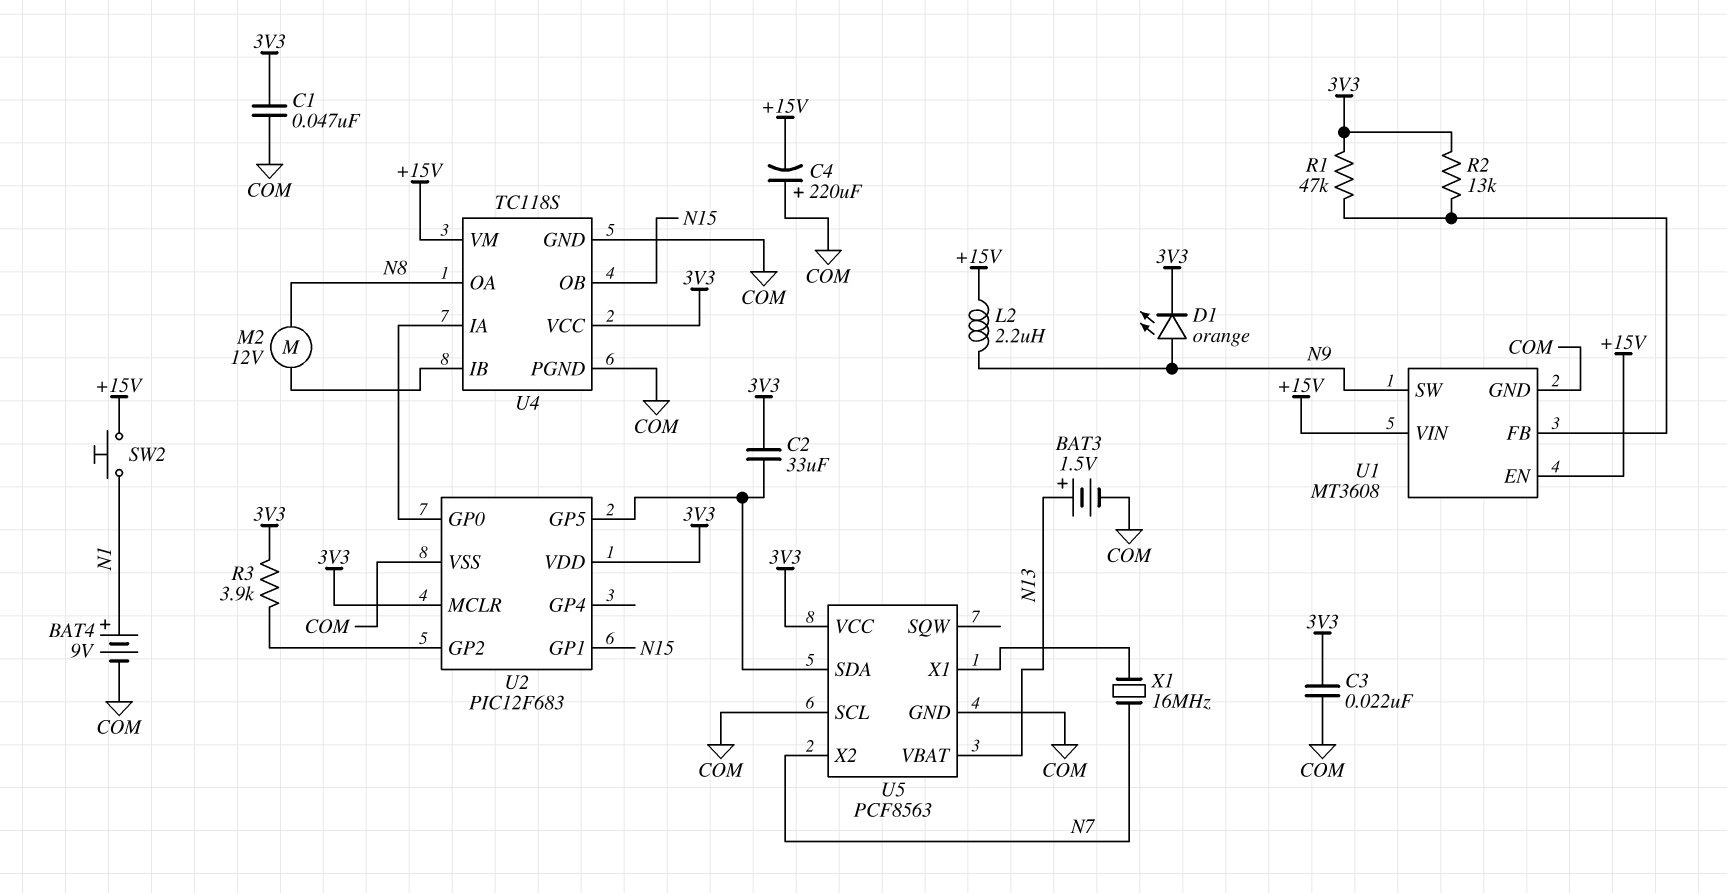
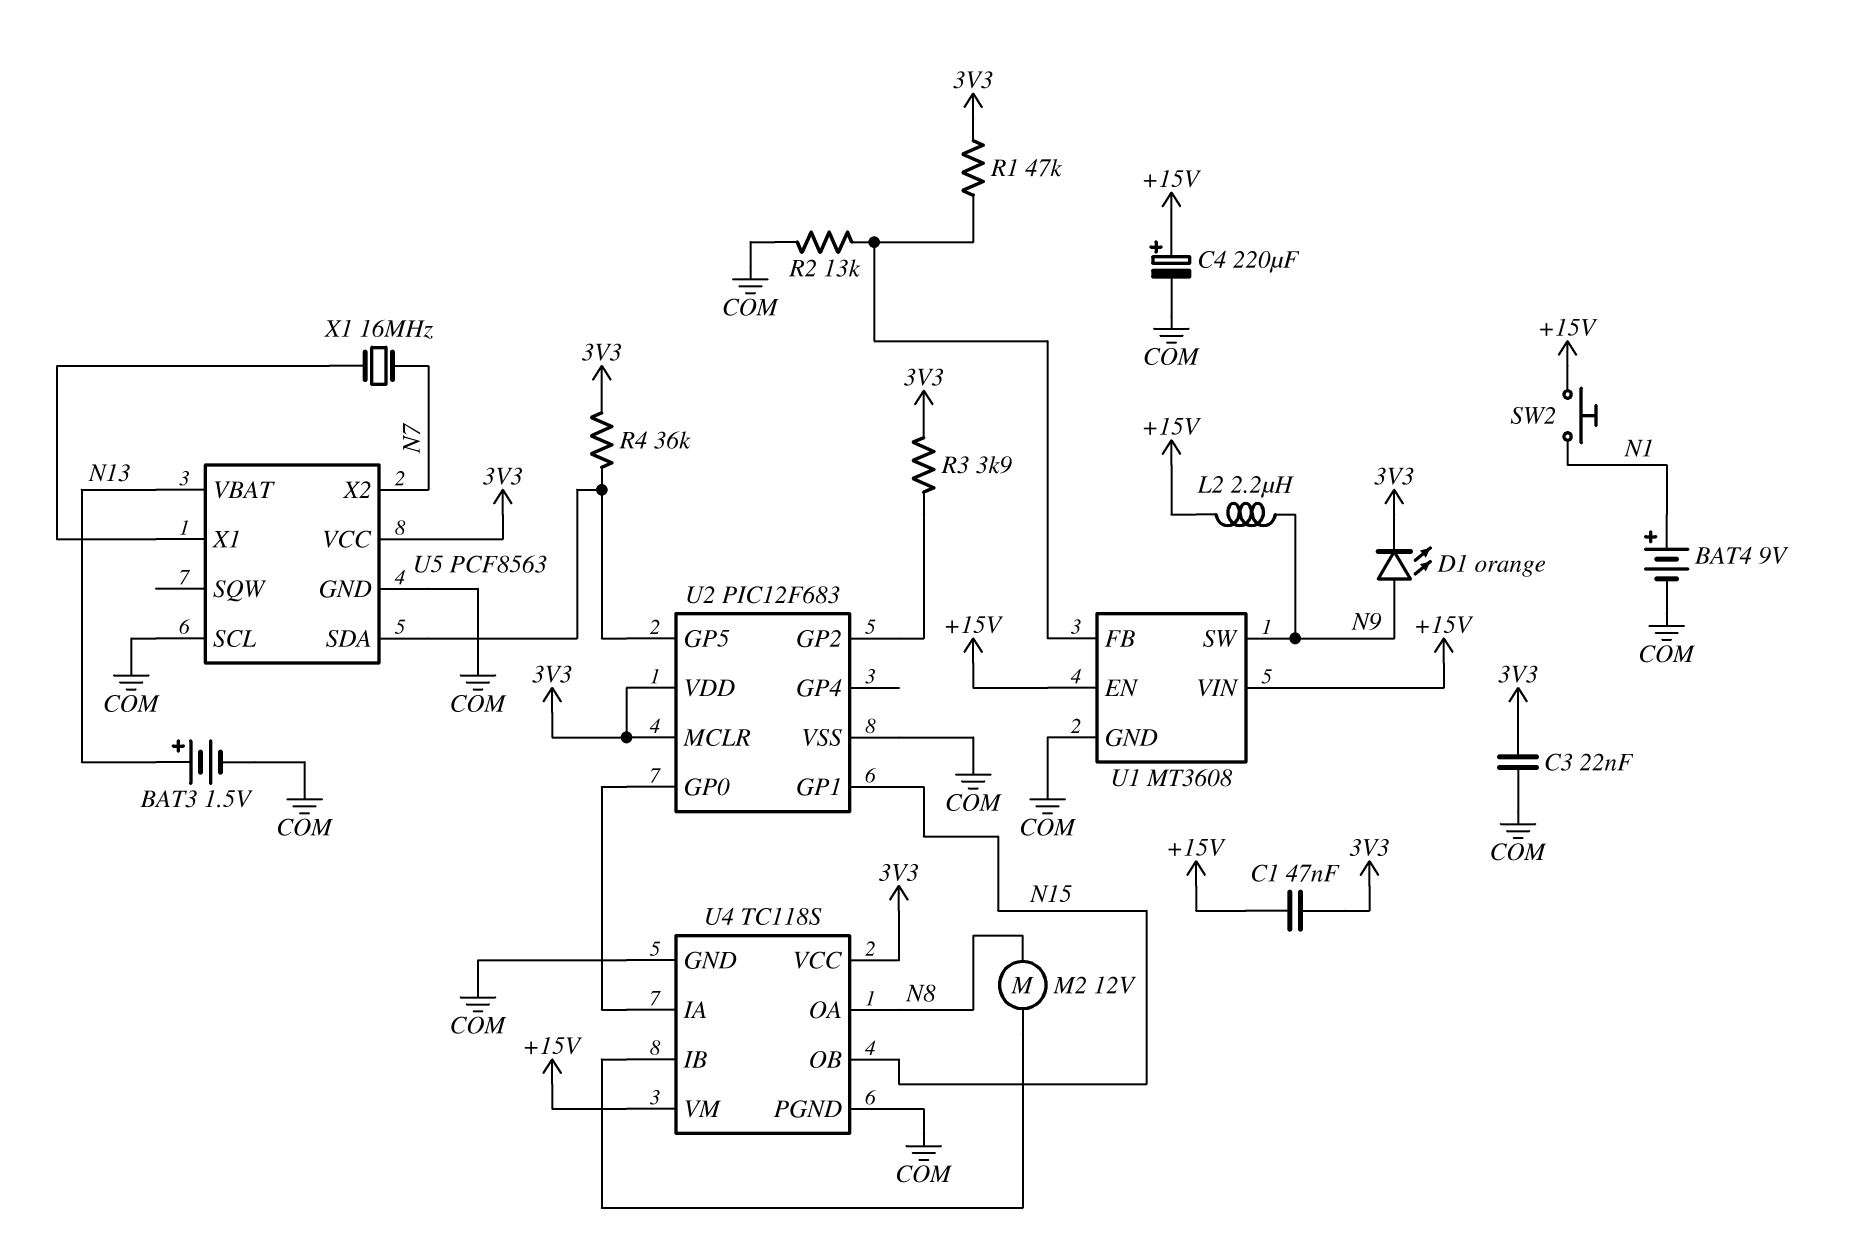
C1: 47nF (3V3, COM) -> 47nF (+15V, 3V3)
C2: 33uF (3V3, U2/GP5) -> none
C4: 220uF (plus COM, minus +15V) -> 220uF (plus +15V, minus COM)
R2: 13k (3V3, U1/FB) -> 13k (COM, U1/FB)
R4: none -> 36k (3V3, U2/GP5)

